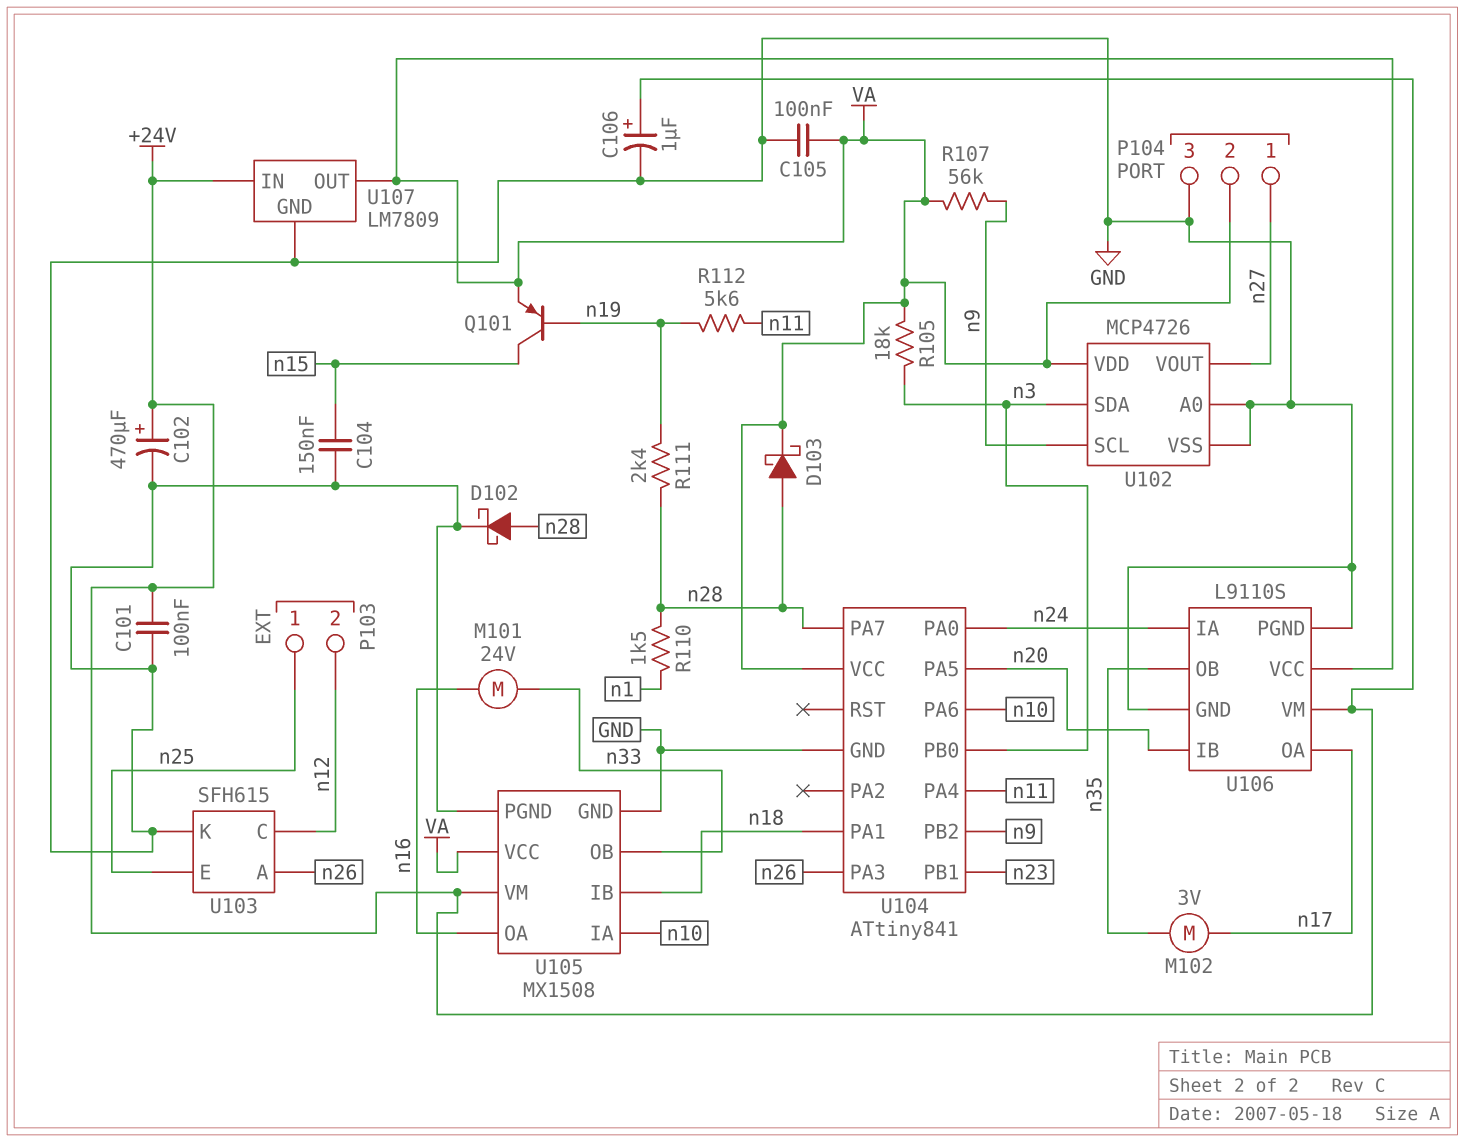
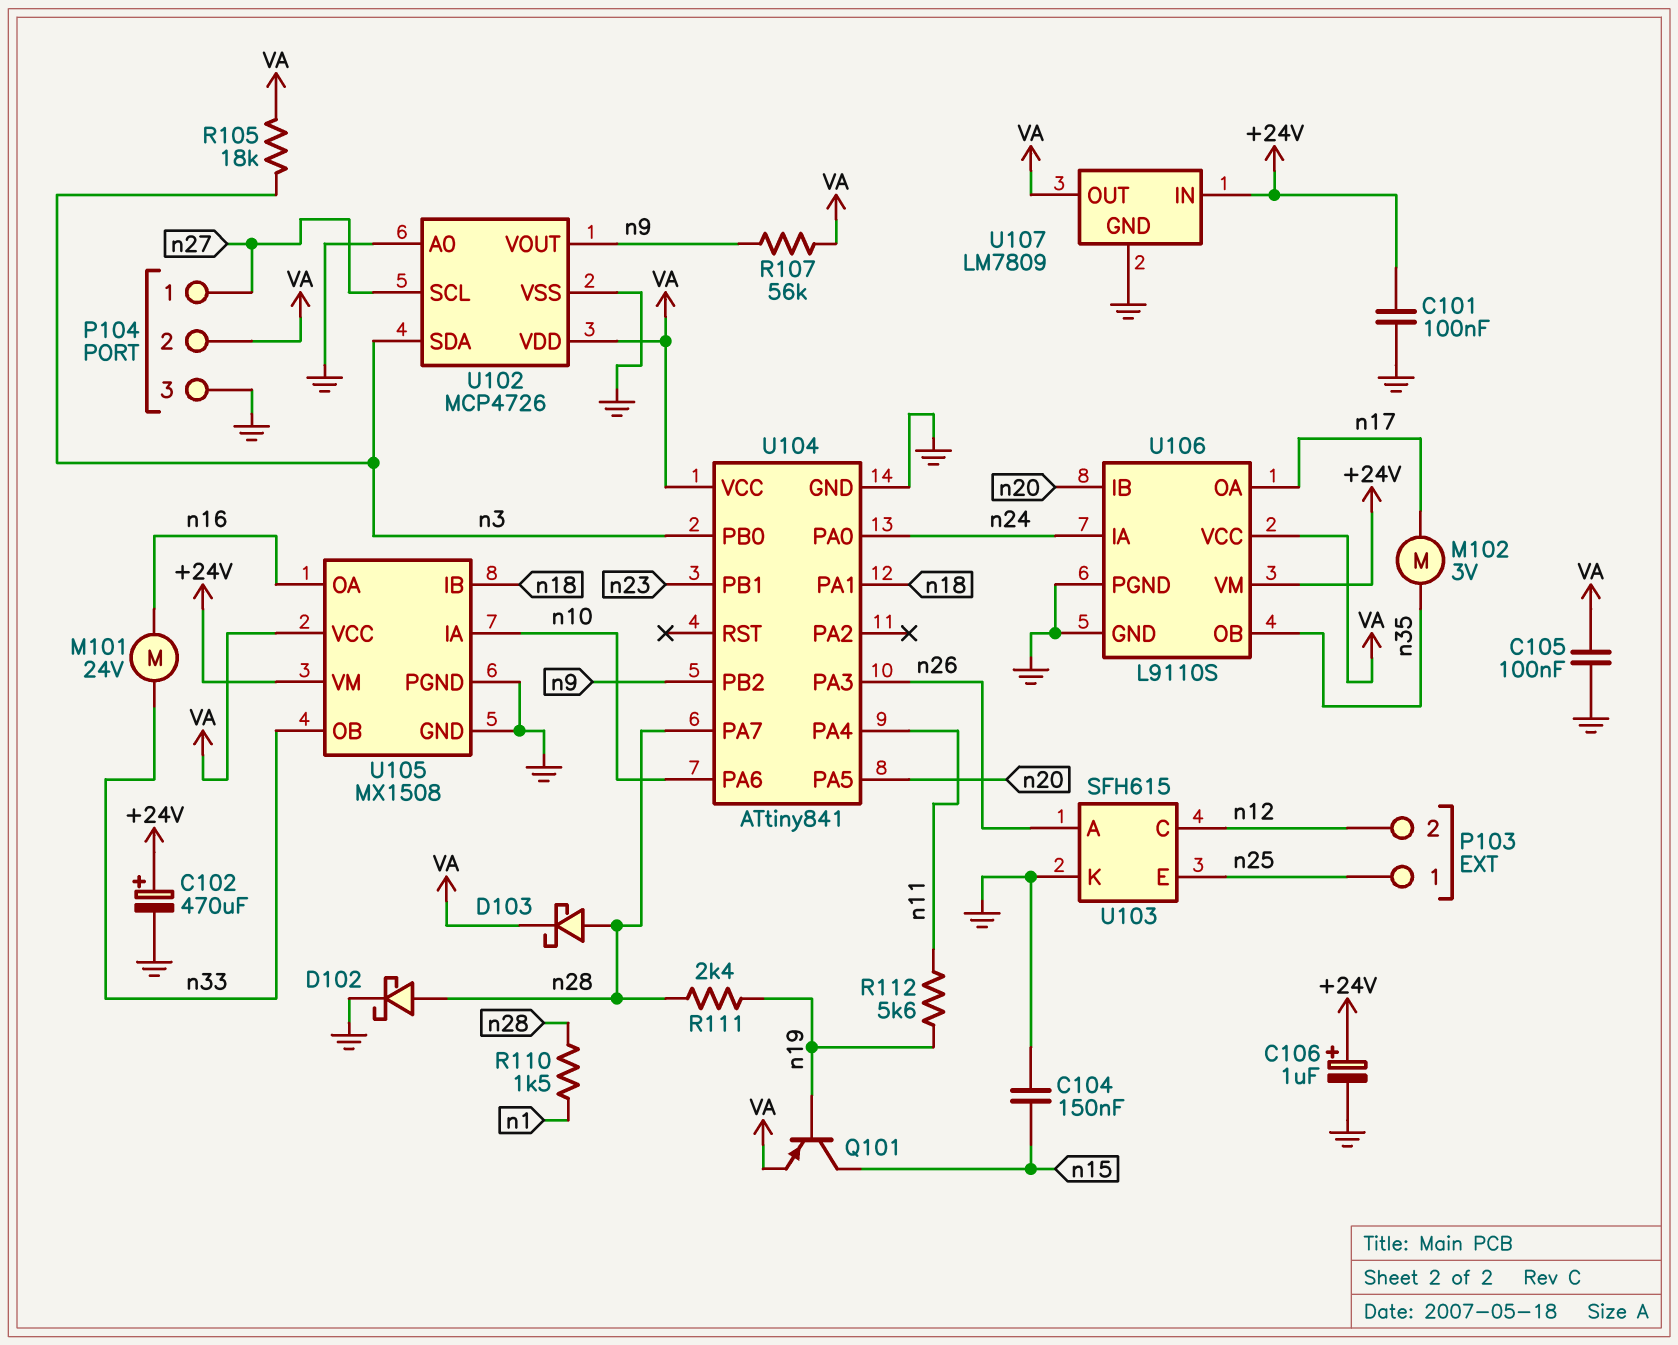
U102 pin SCL: n9 -> n27
U102 pin VOUT: n27 -> n9

